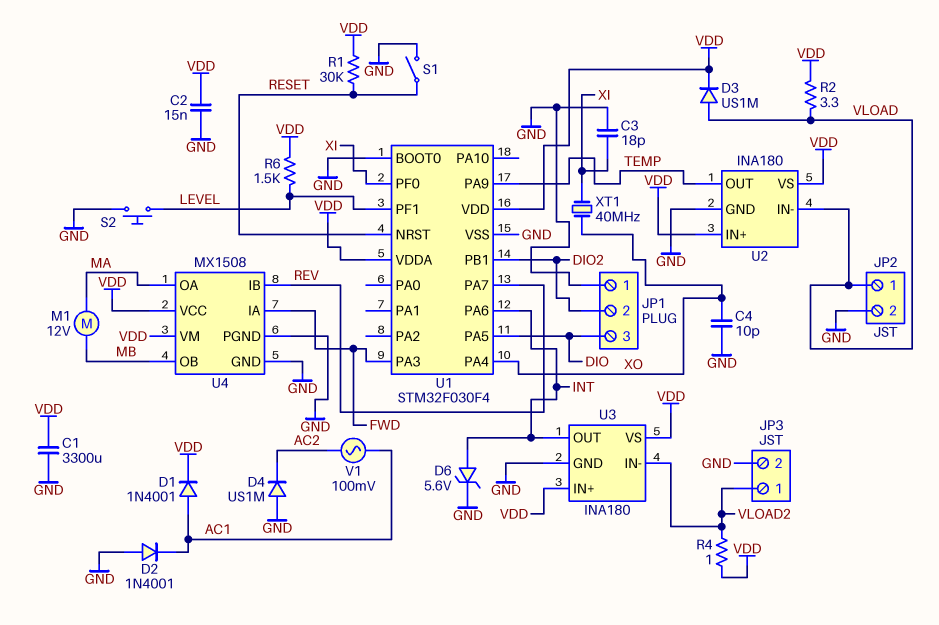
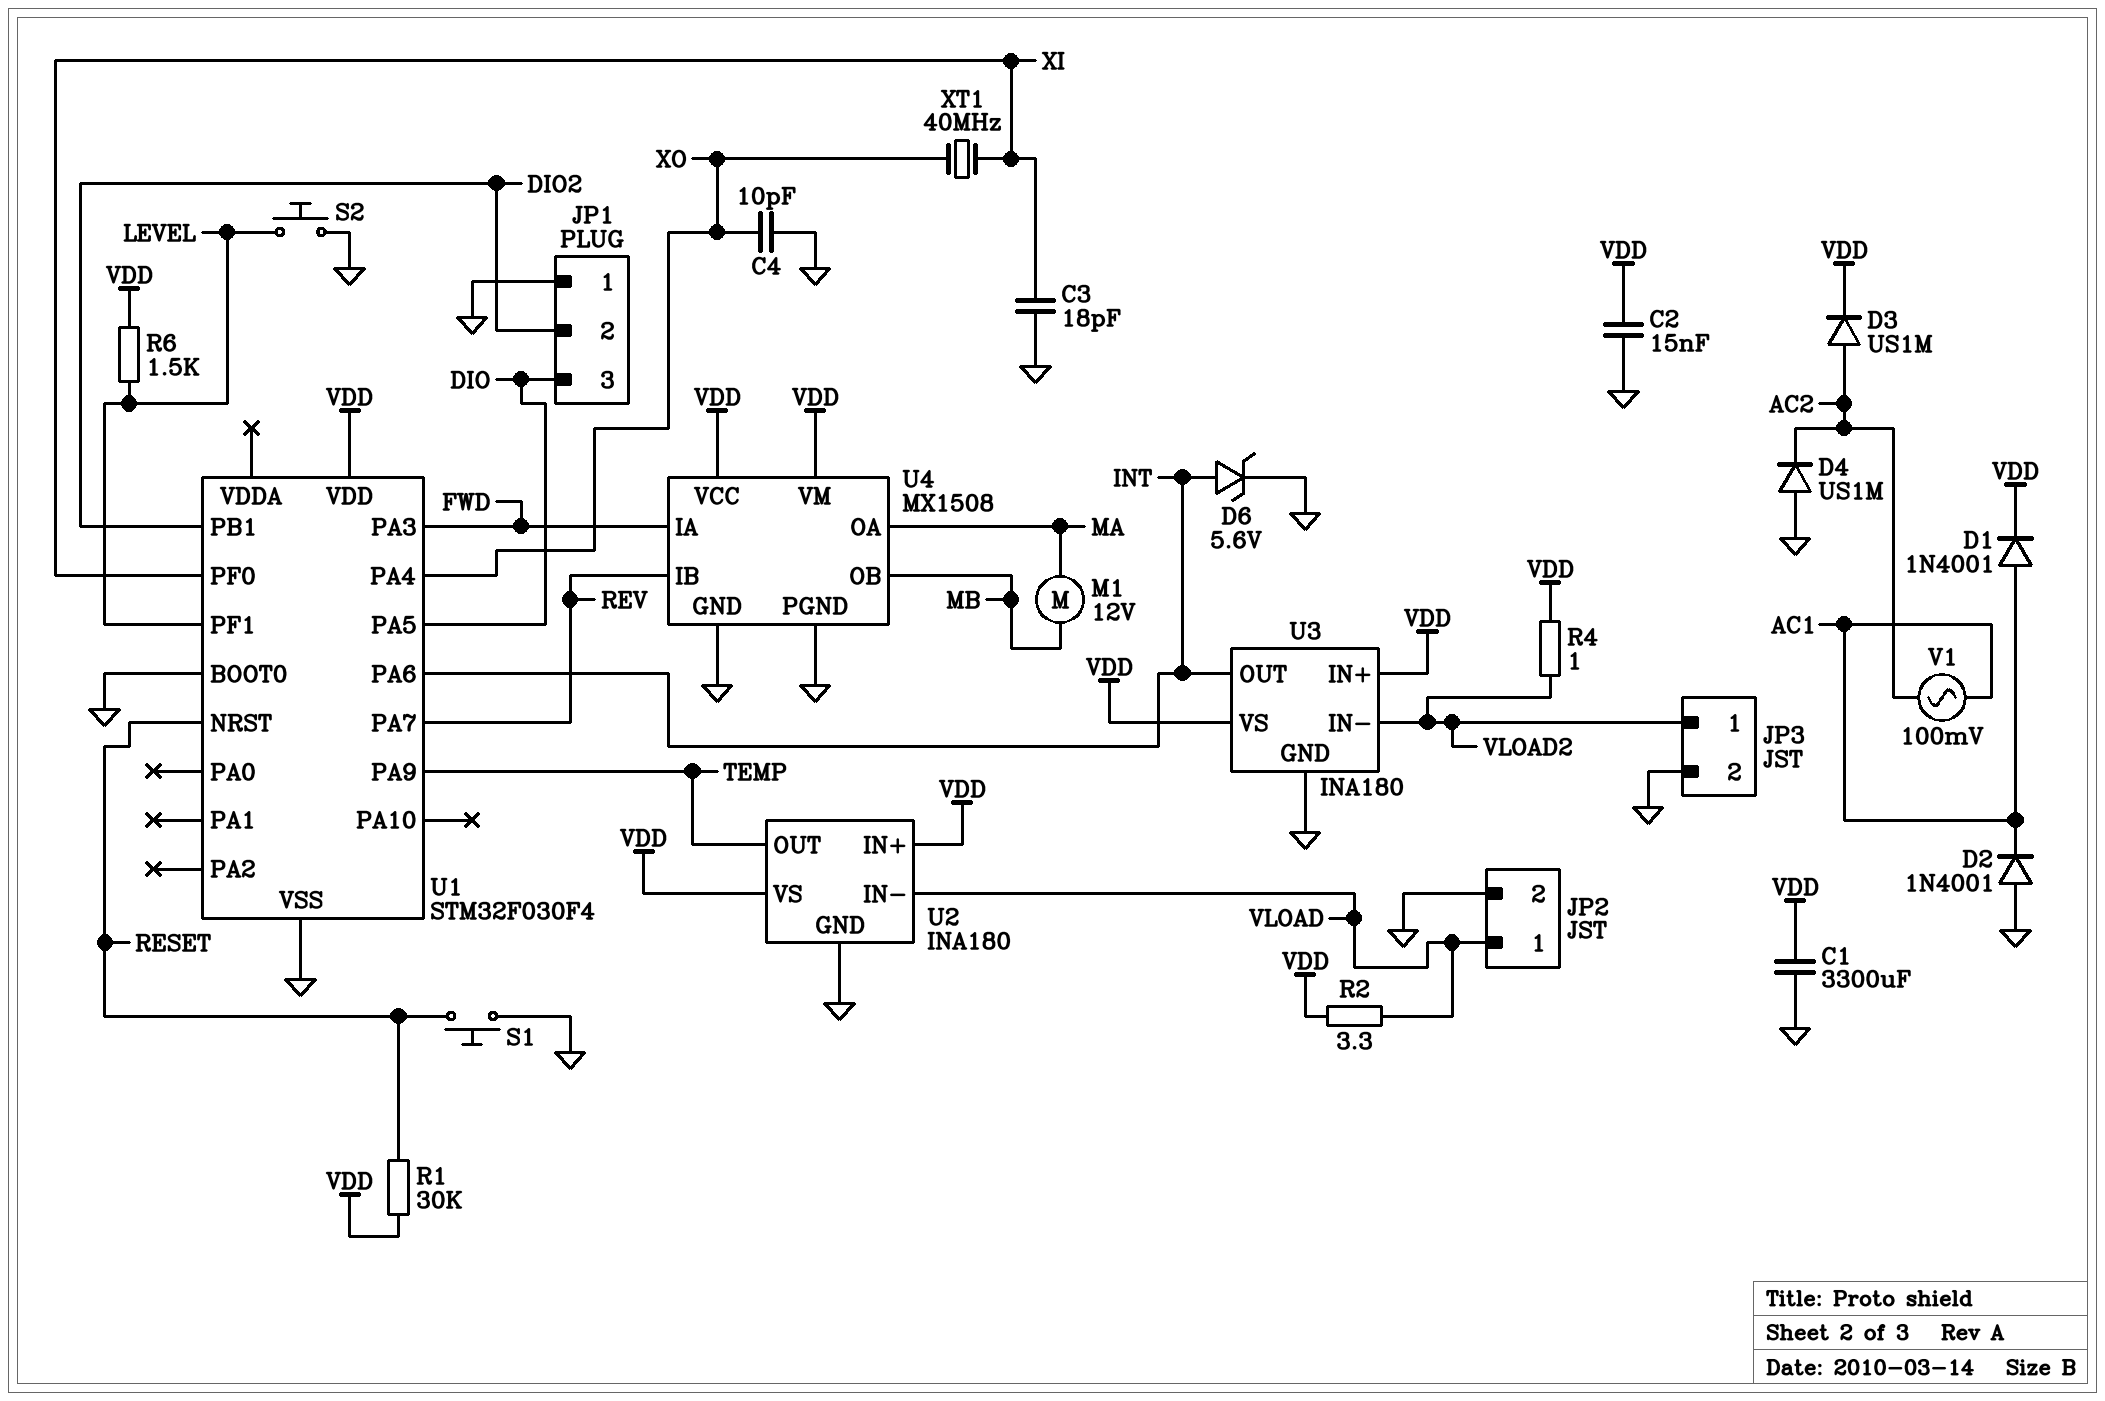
D3: diode US1M (A VLOAD, K VDD) -> diode US1M (A AC2, K VDD)
S1: switch (GND, RESET) -> button (GND, RESET)
U1 pin VDDA: VDD -> none

